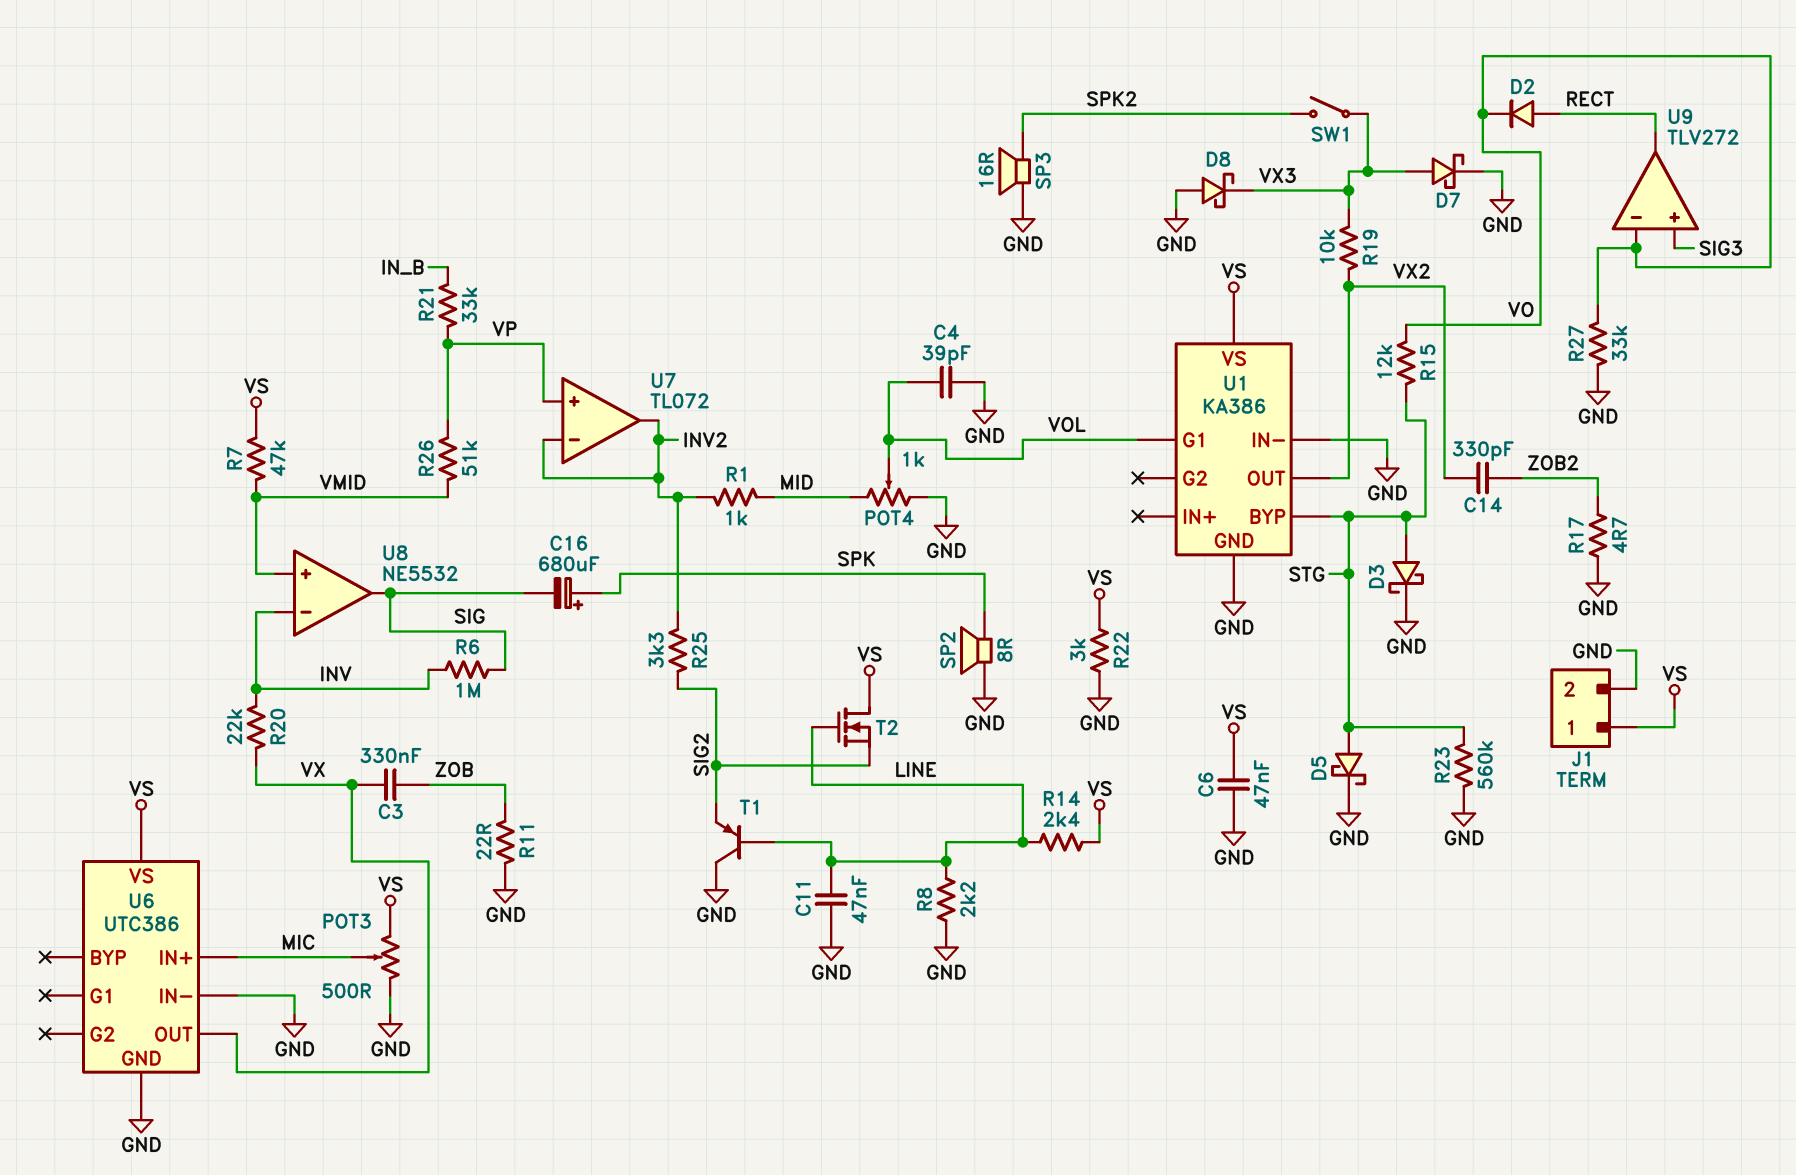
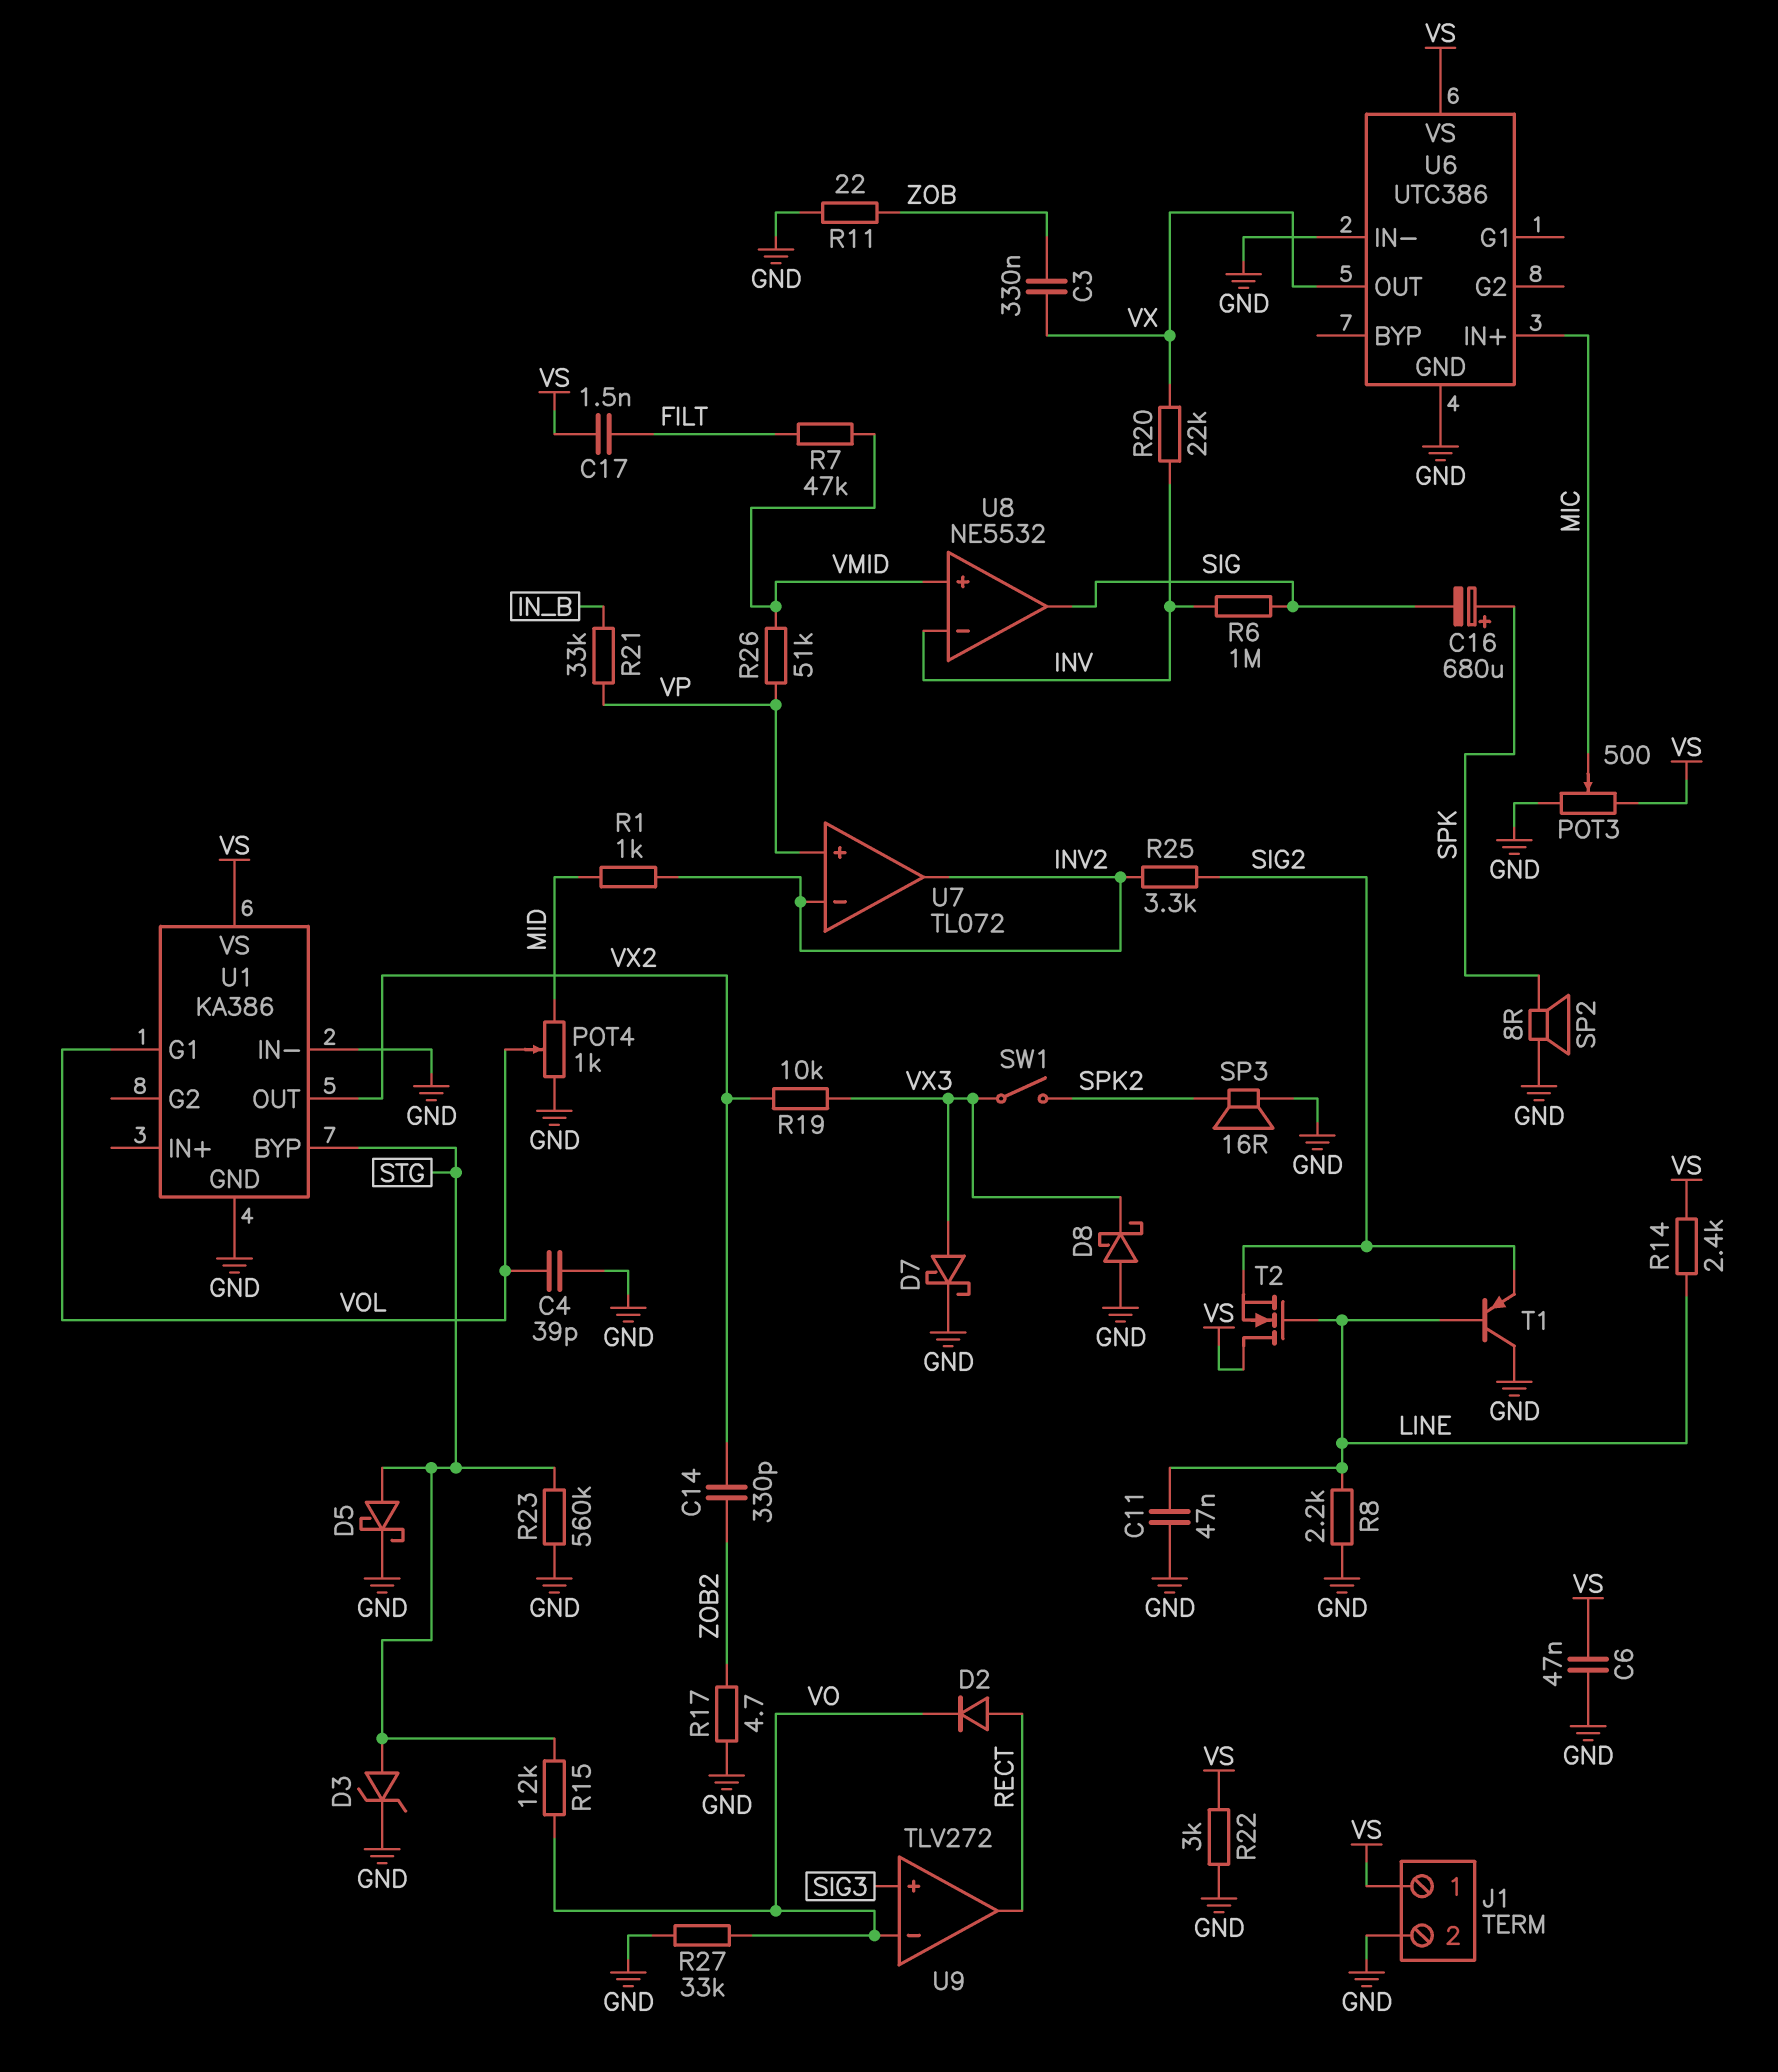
C17: none -> 1.5nF (FILT, VS)
D3: schottky (A STG, K GND) -> zener (A STG, K GND)
R7: 47k (VMID, VS) -> 47k (FILT, VMID)

